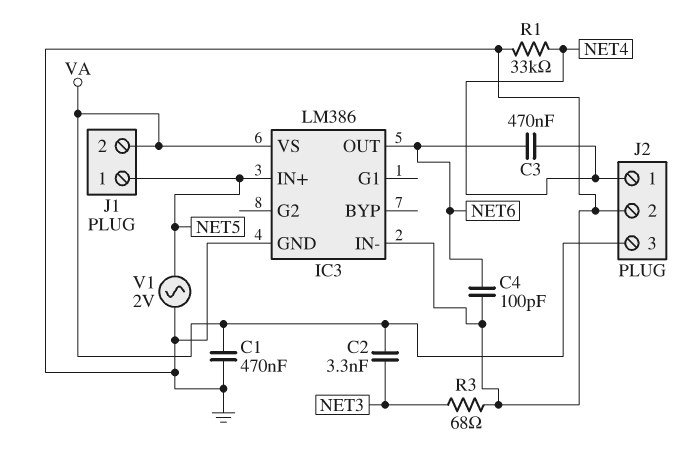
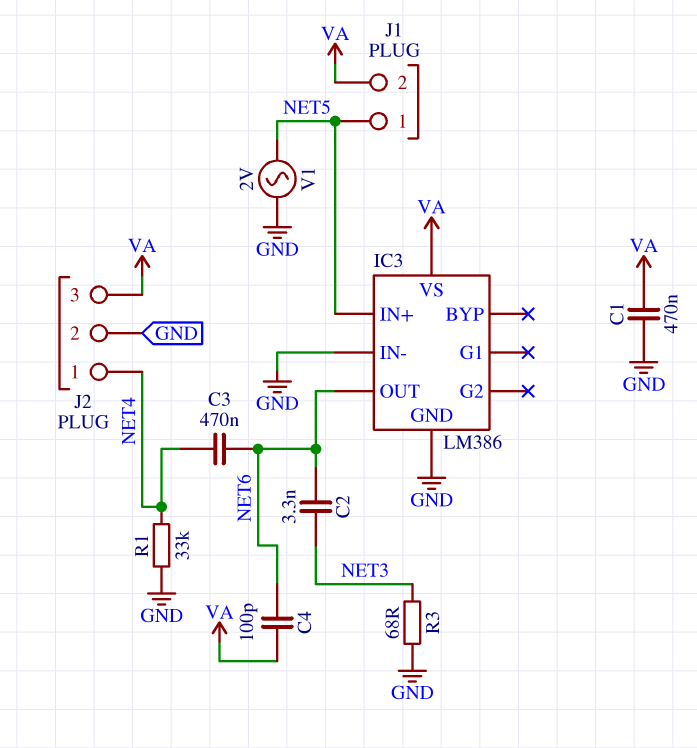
C2: 3.3nF (NET3, VA) -> 3.3nF (NET3, NET6)
C4: 100pF (GND, NET6) -> 100pF (NET6, VA)

